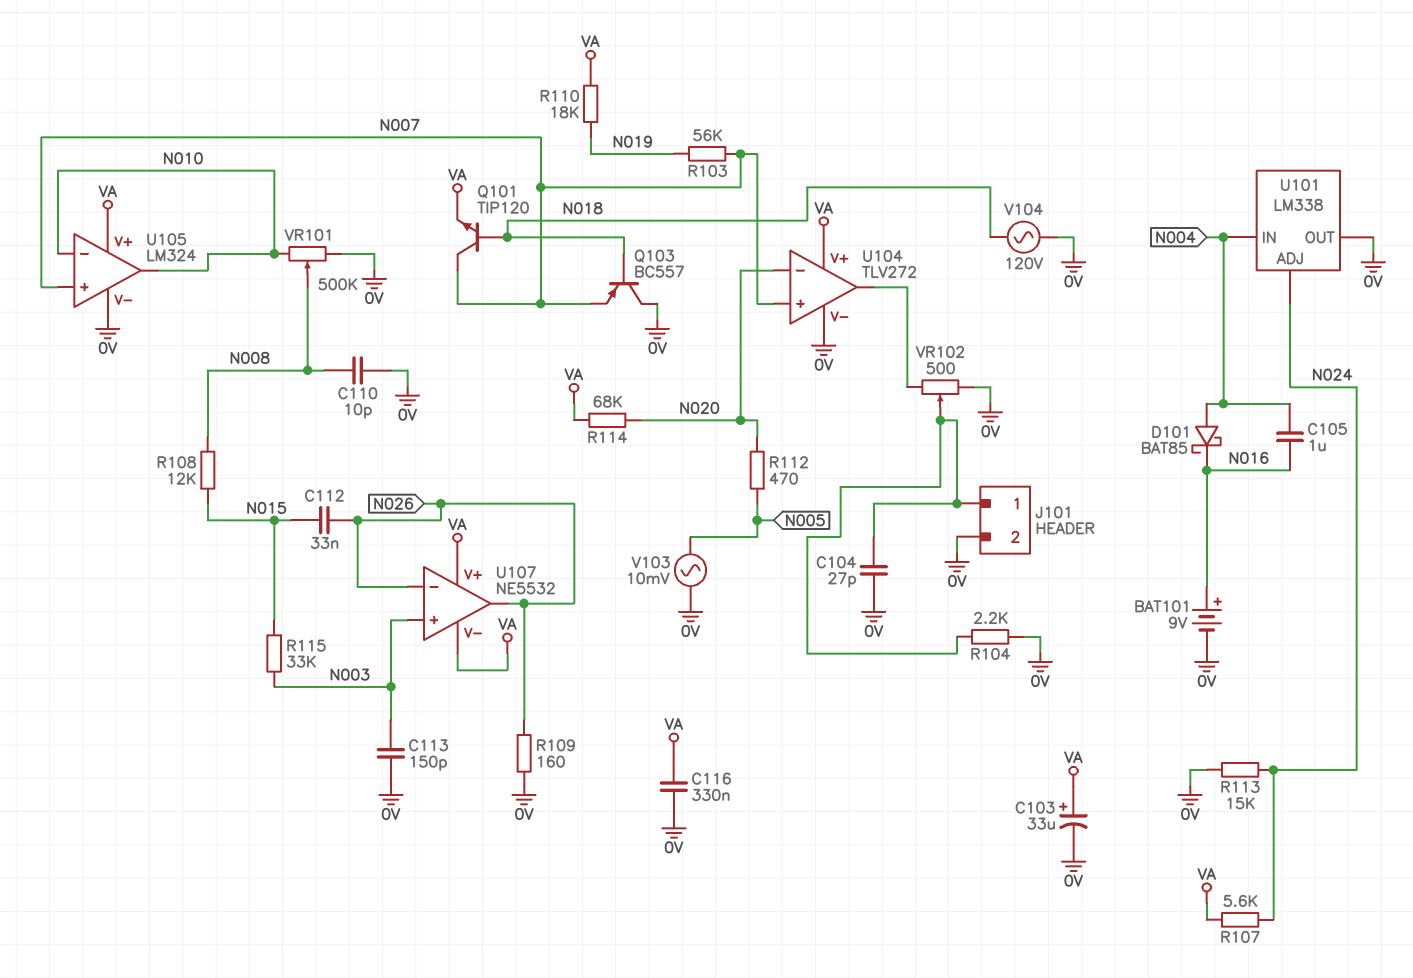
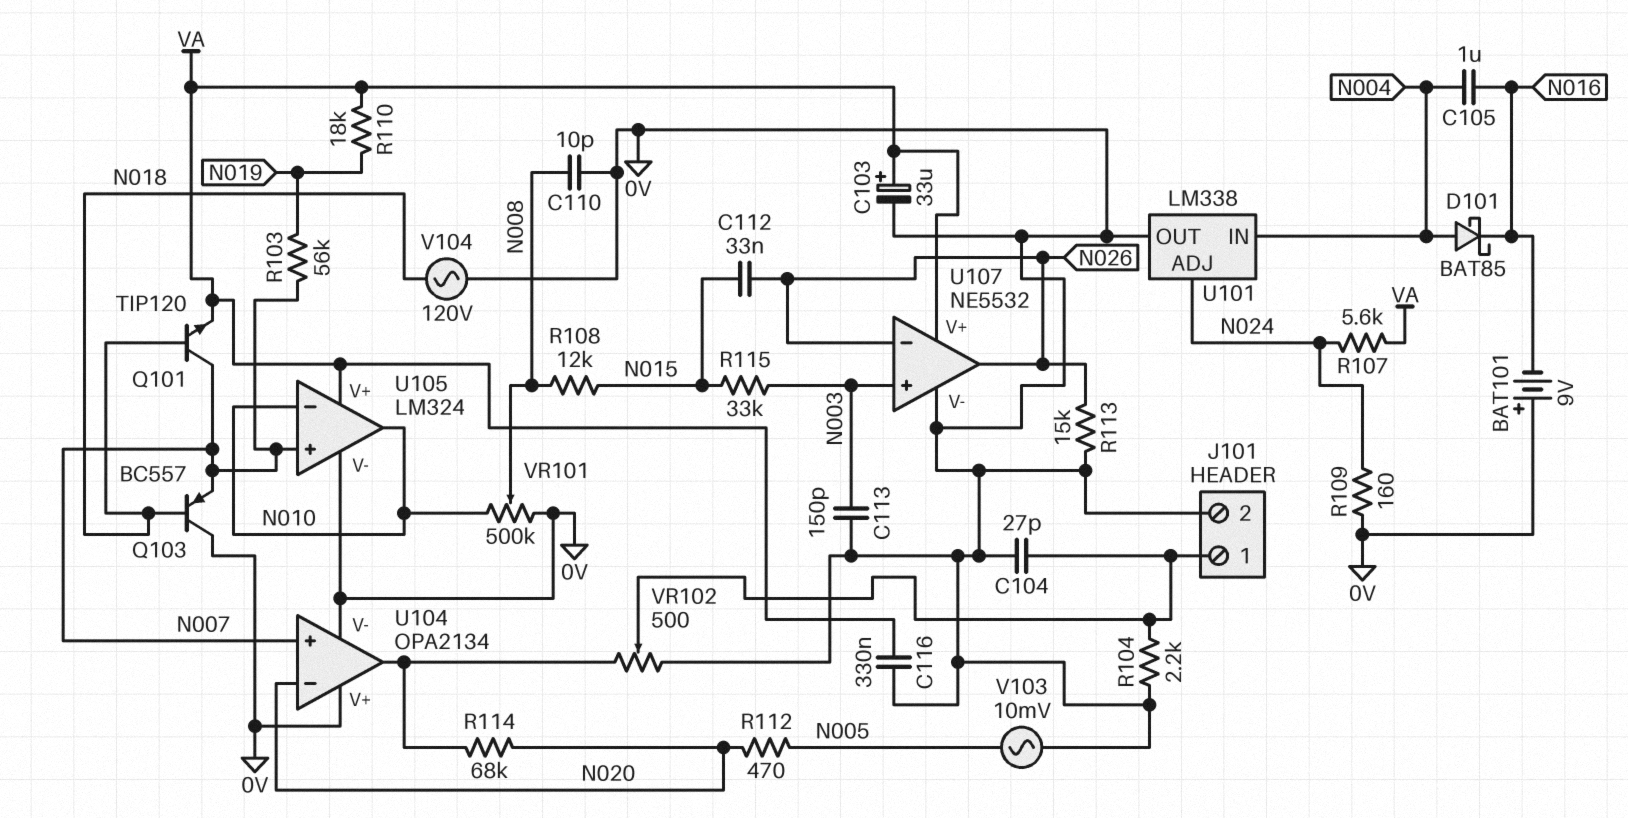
BAT101: 9V (plus N016, minus 0V) -> 9V (plus 0V, minus N016)
R109: 160 (0V, N026) -> 160 (0V, N024)
R113: 15k (0V, N024) -> 15k (0V, N026)
R114: 68k (N020, VA) -> 68k (N020, U104/out)
U104: TLV272 -> OPA2134
U104 pin V+: VA -> 0V
U107 pin V-: VA -> 0V

